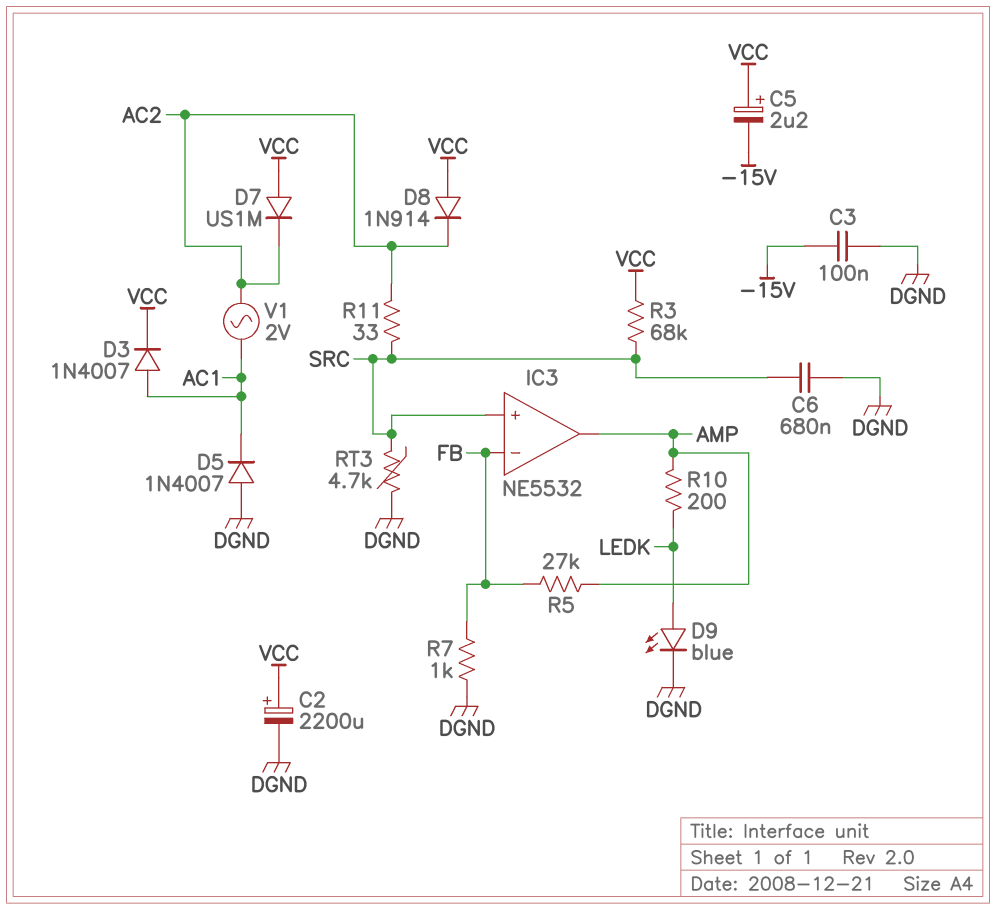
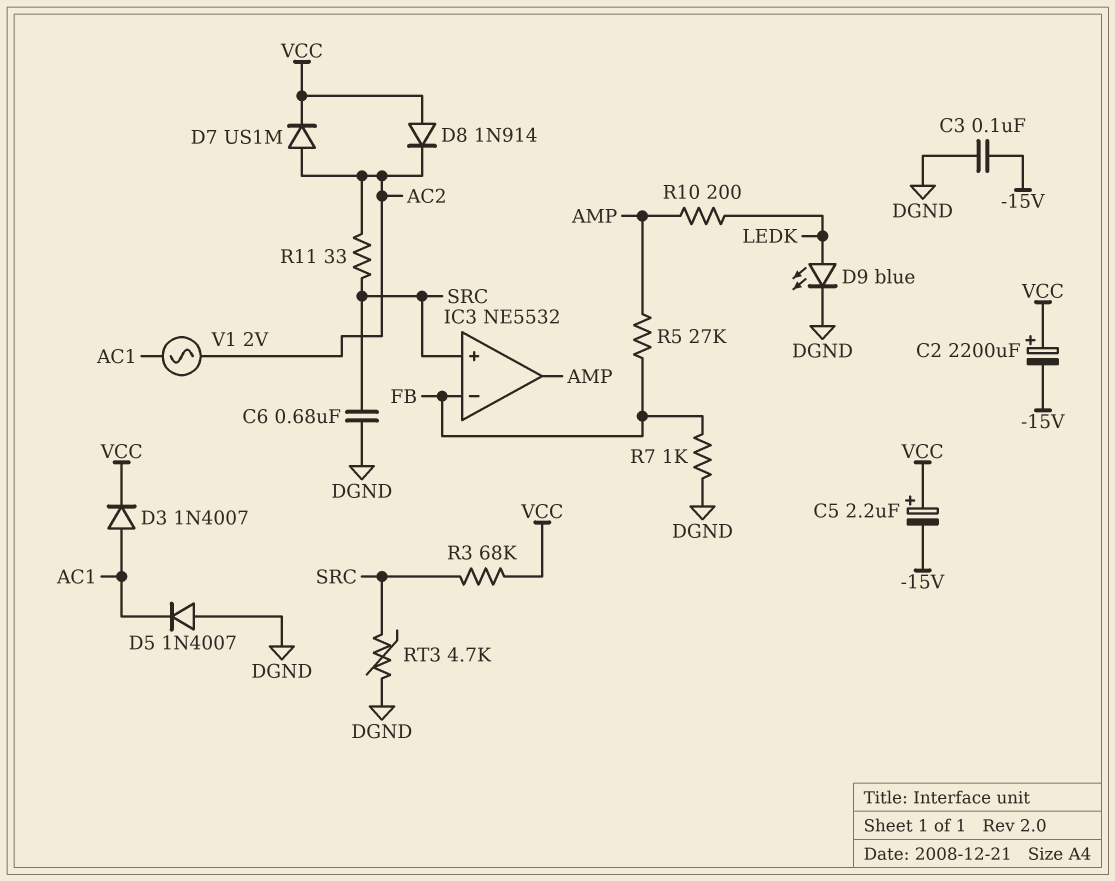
C2: 2200uF (plus VCC, minus DGND) -> 2200uF (plus VCC, minus -15V)
D7: diode US1M (A VCC, K AC2) -> diode US1M (A AC2, K VCC)

